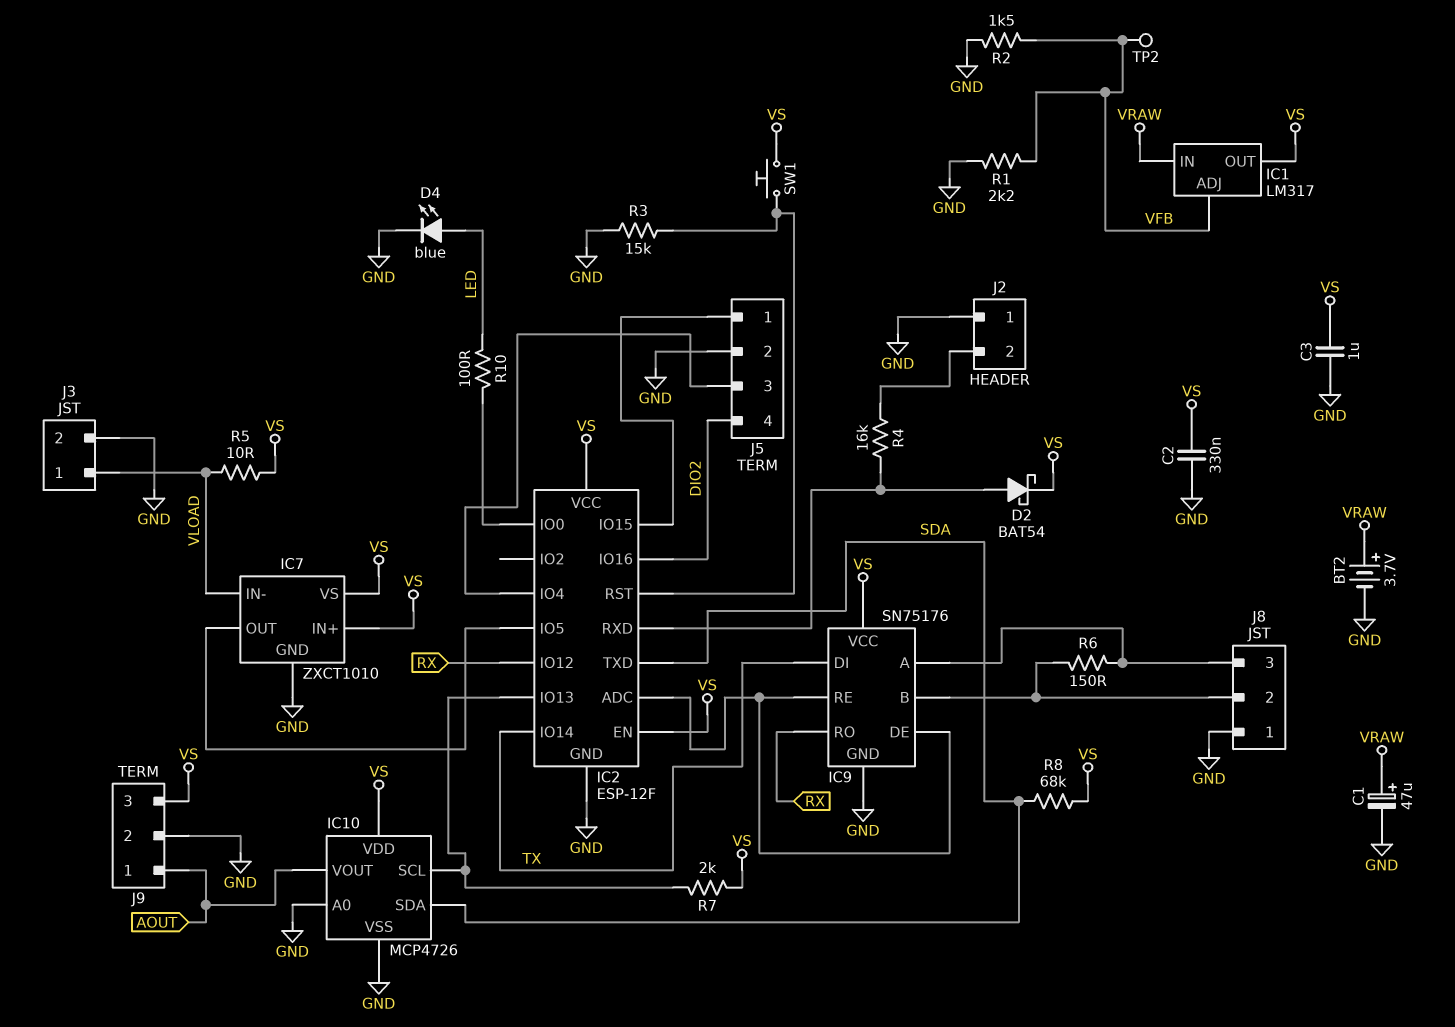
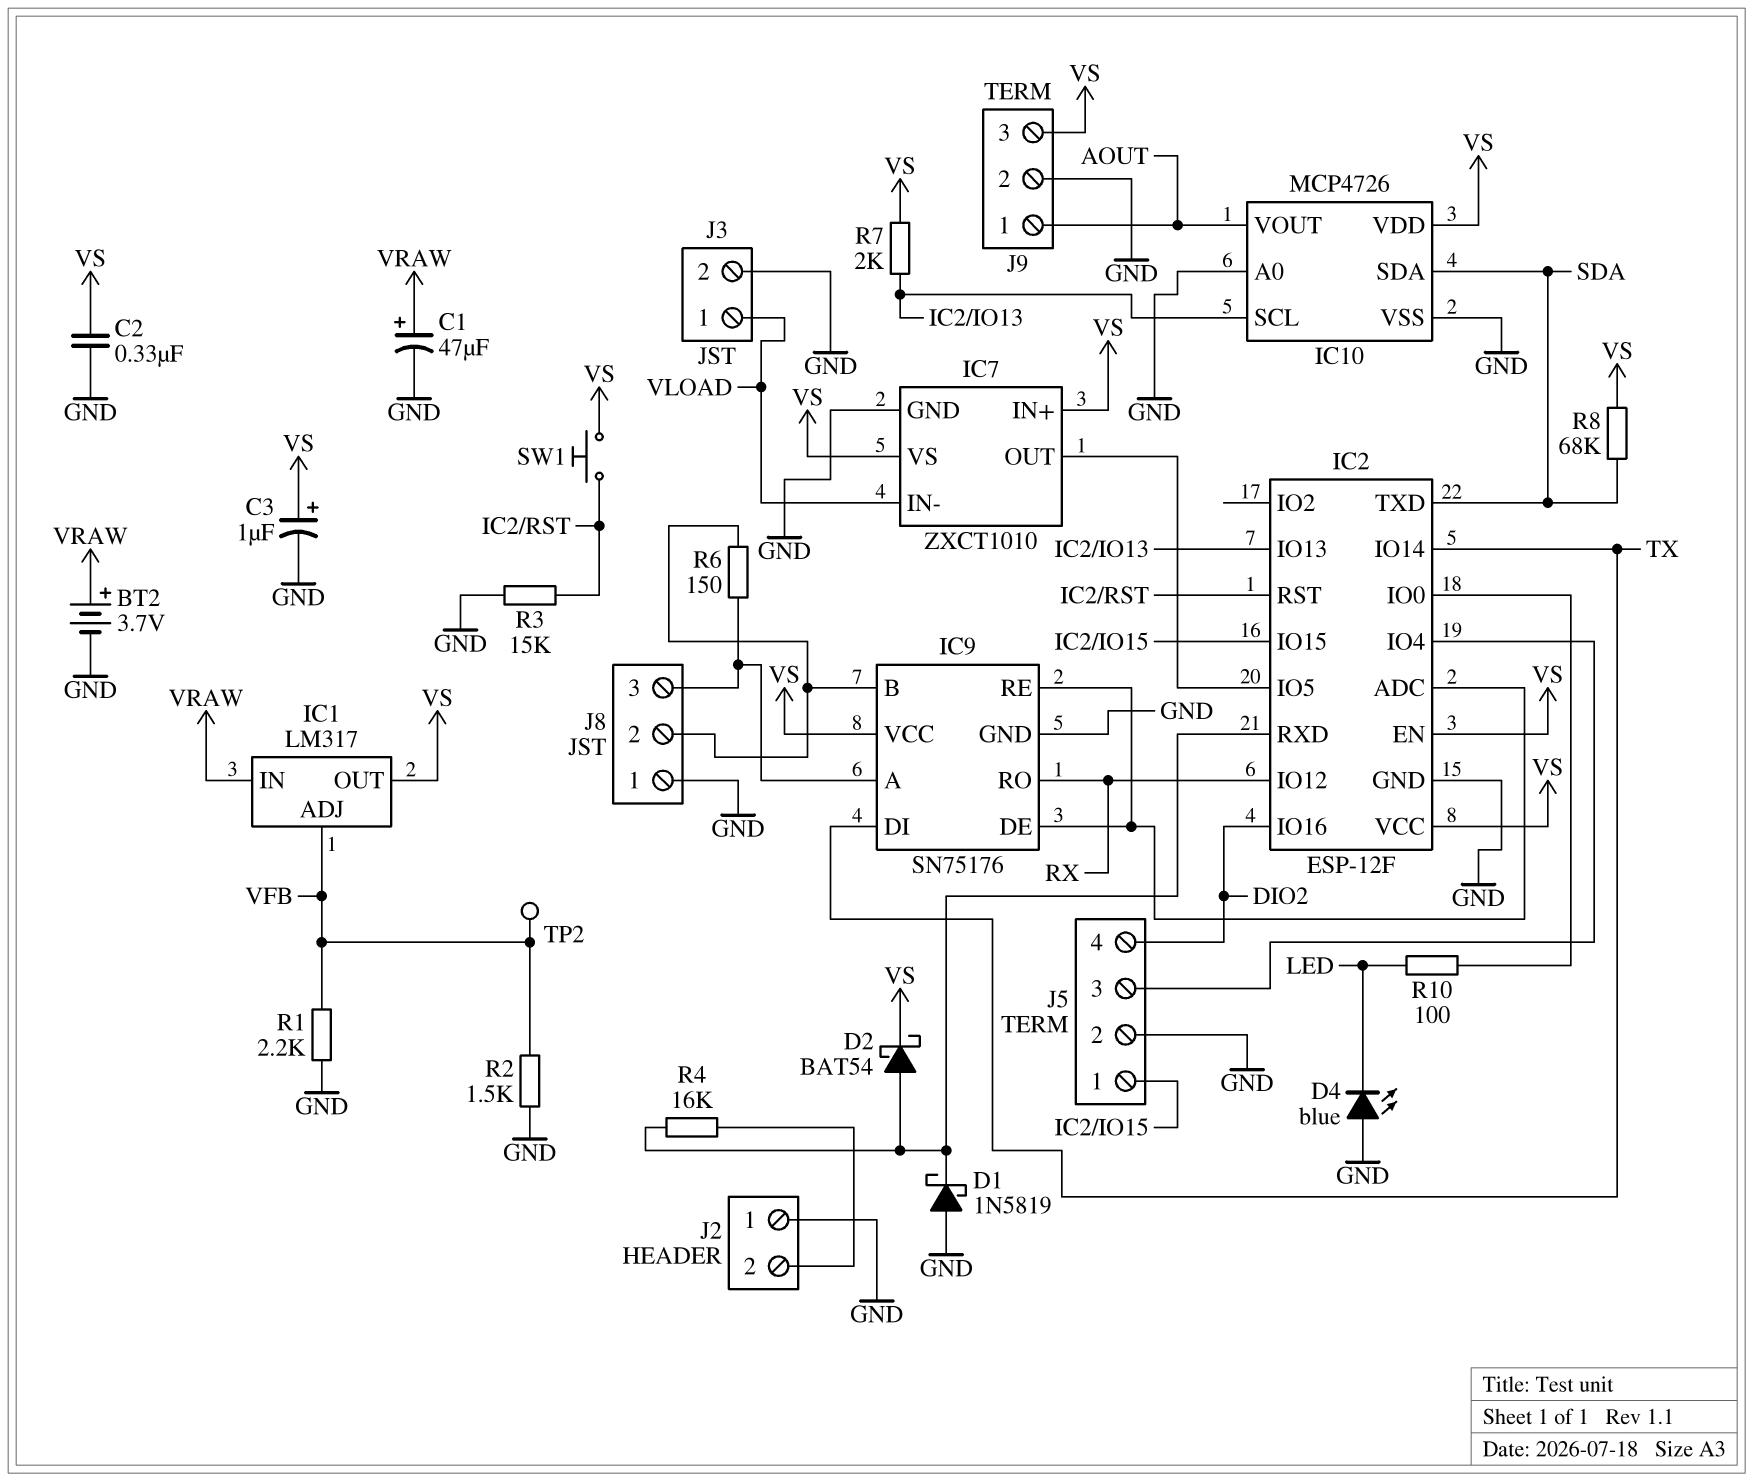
C3: 1uF (GND, VS) -> 1uF (plus VS, minus GND)
D1: none -> schottky 1N5819 (A GND, K IC2/RXD)
D4: LED blue (A LED, K GND) -> LED blue (A GND, K LED)
R5: 10 (VLOAD, VS) -> none

